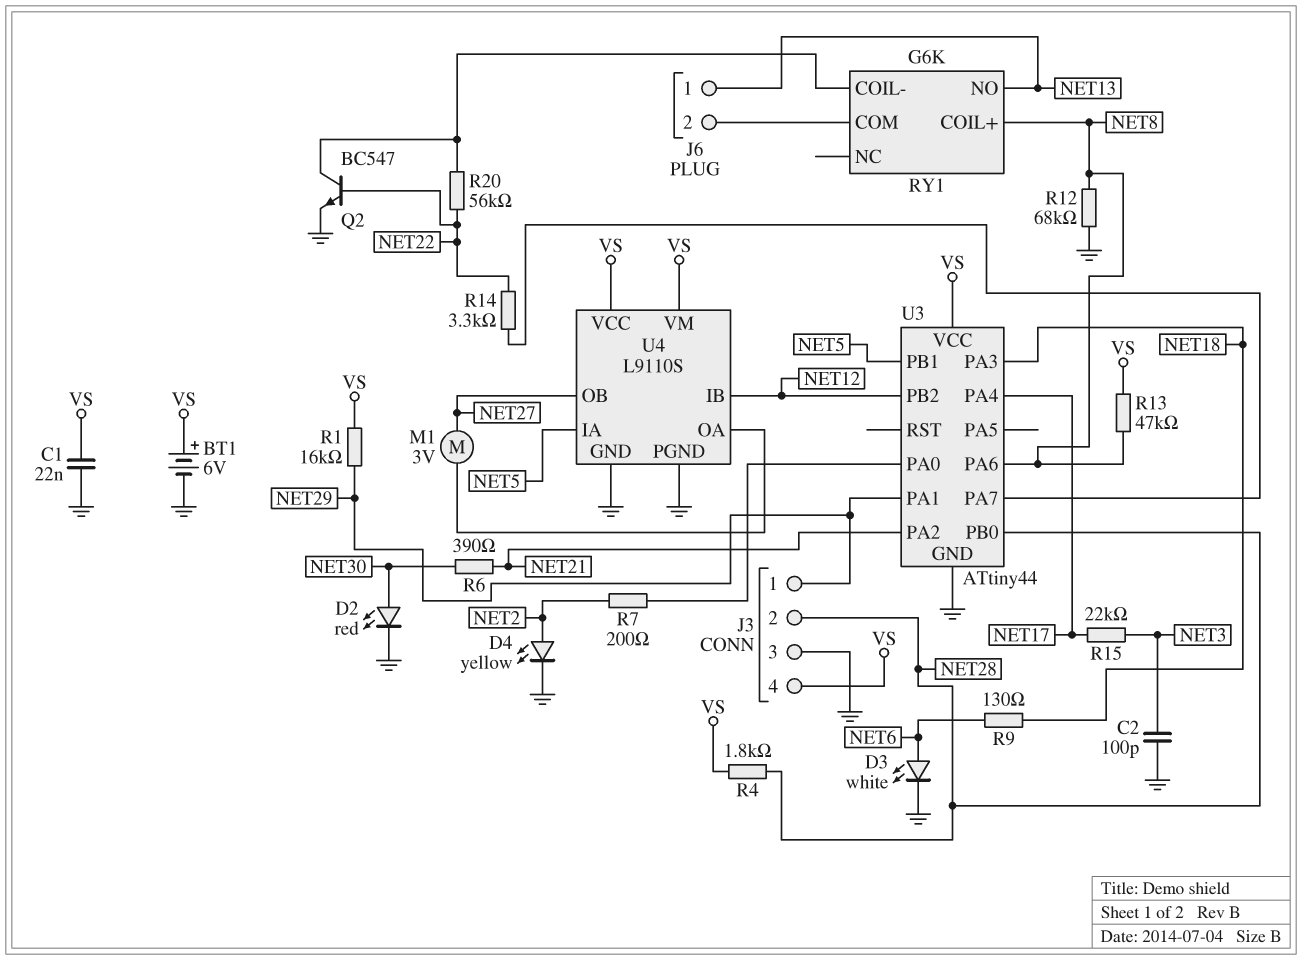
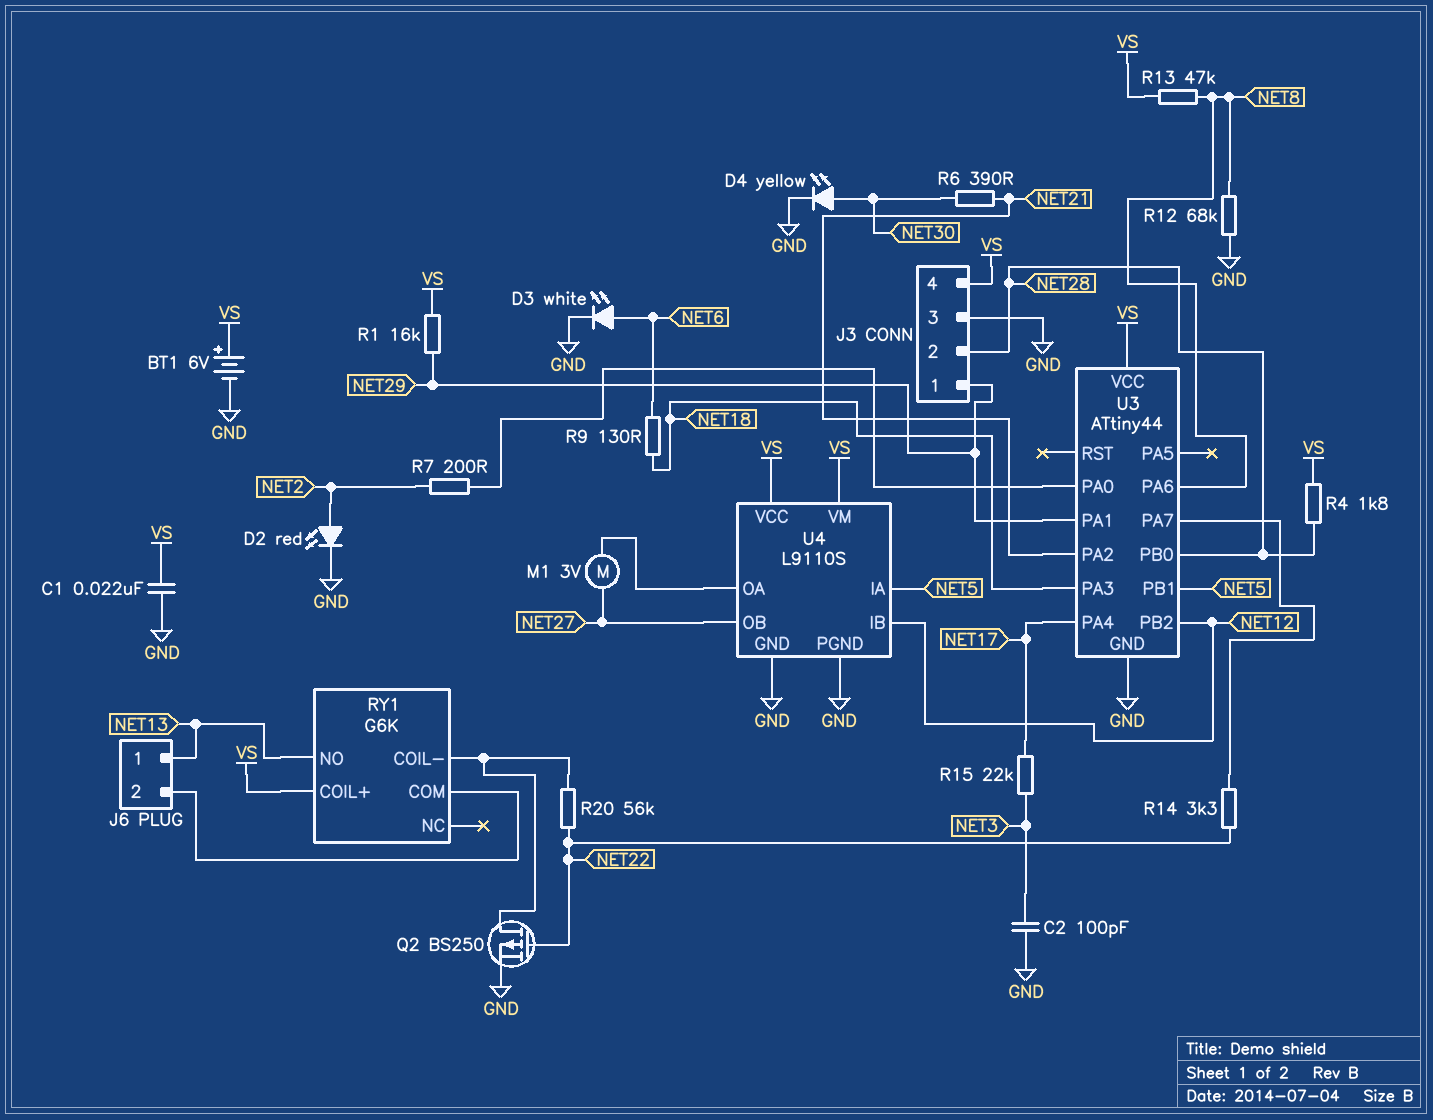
D2: LED red (A NET30, K GND) -> LED red (A NET2, K GND)
D4: LED yellow (A NET2, K GND) -> LED yellow (A NET30, K GND)
Q2: NPN BC547 (B NET22, C RY1/COIL-, E GND) -> PMOS BS250 (G NET22, D RY1/COIL-, S GND)
RY1 pin COIL+: NET8 -> VS

